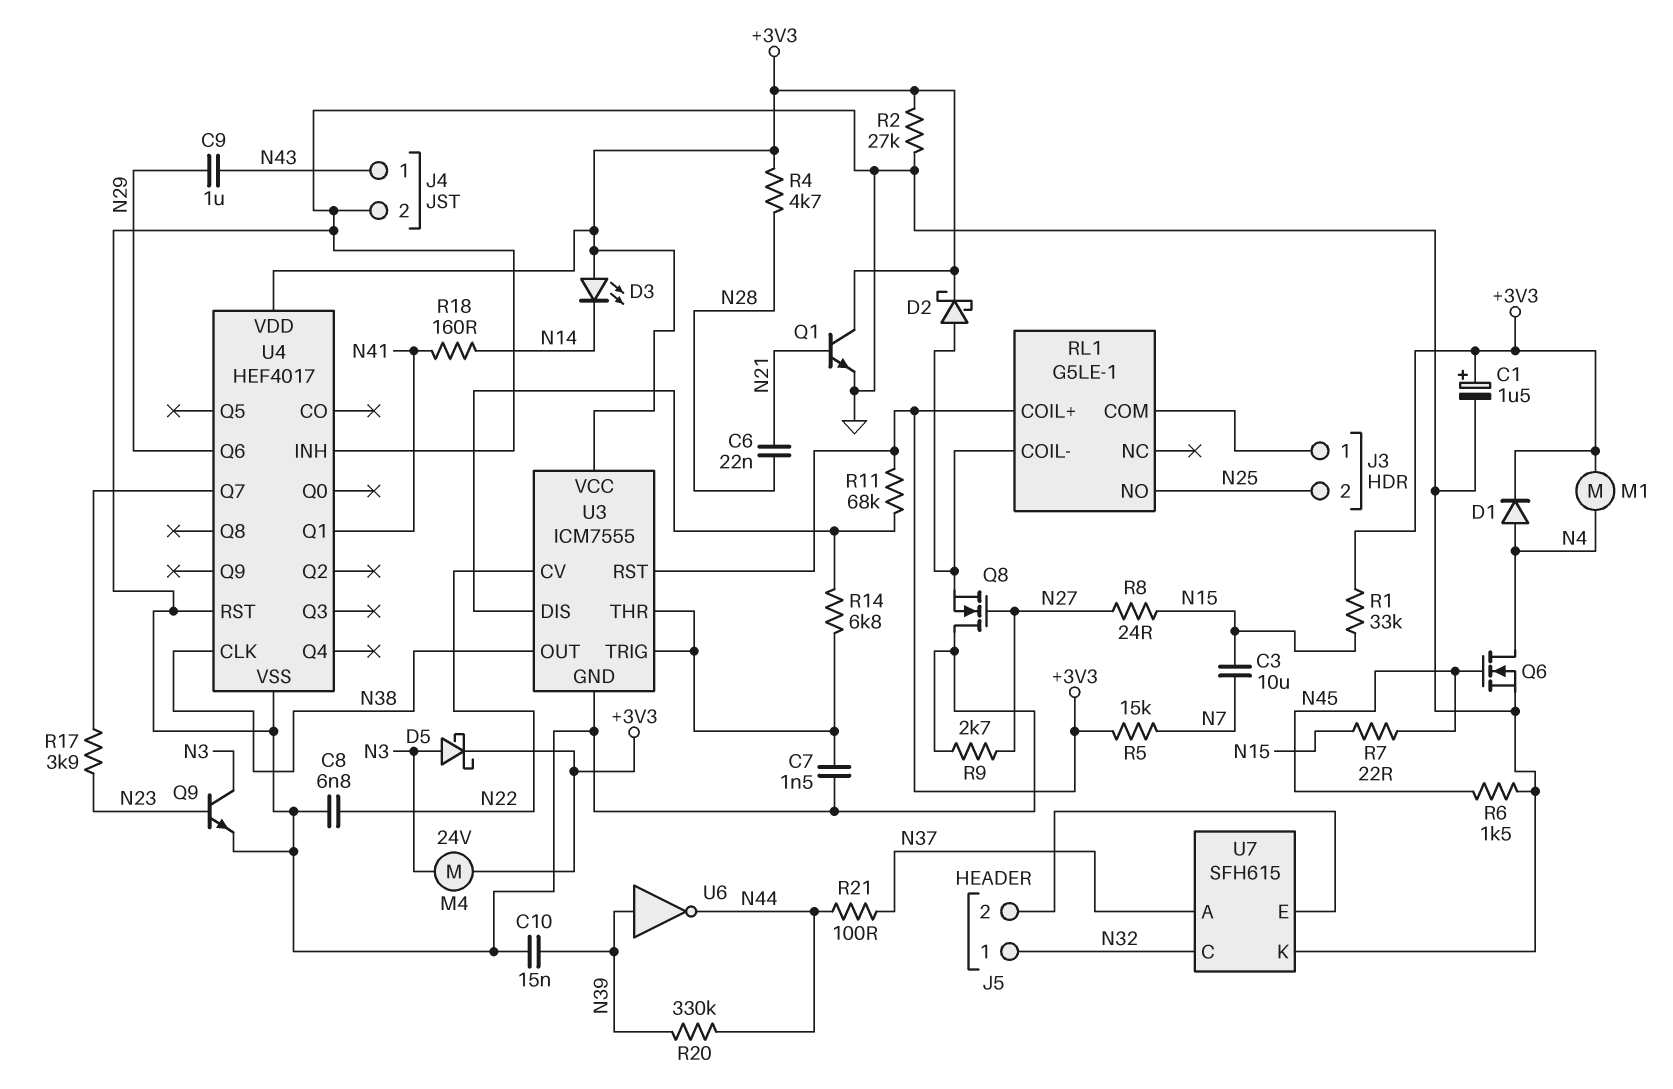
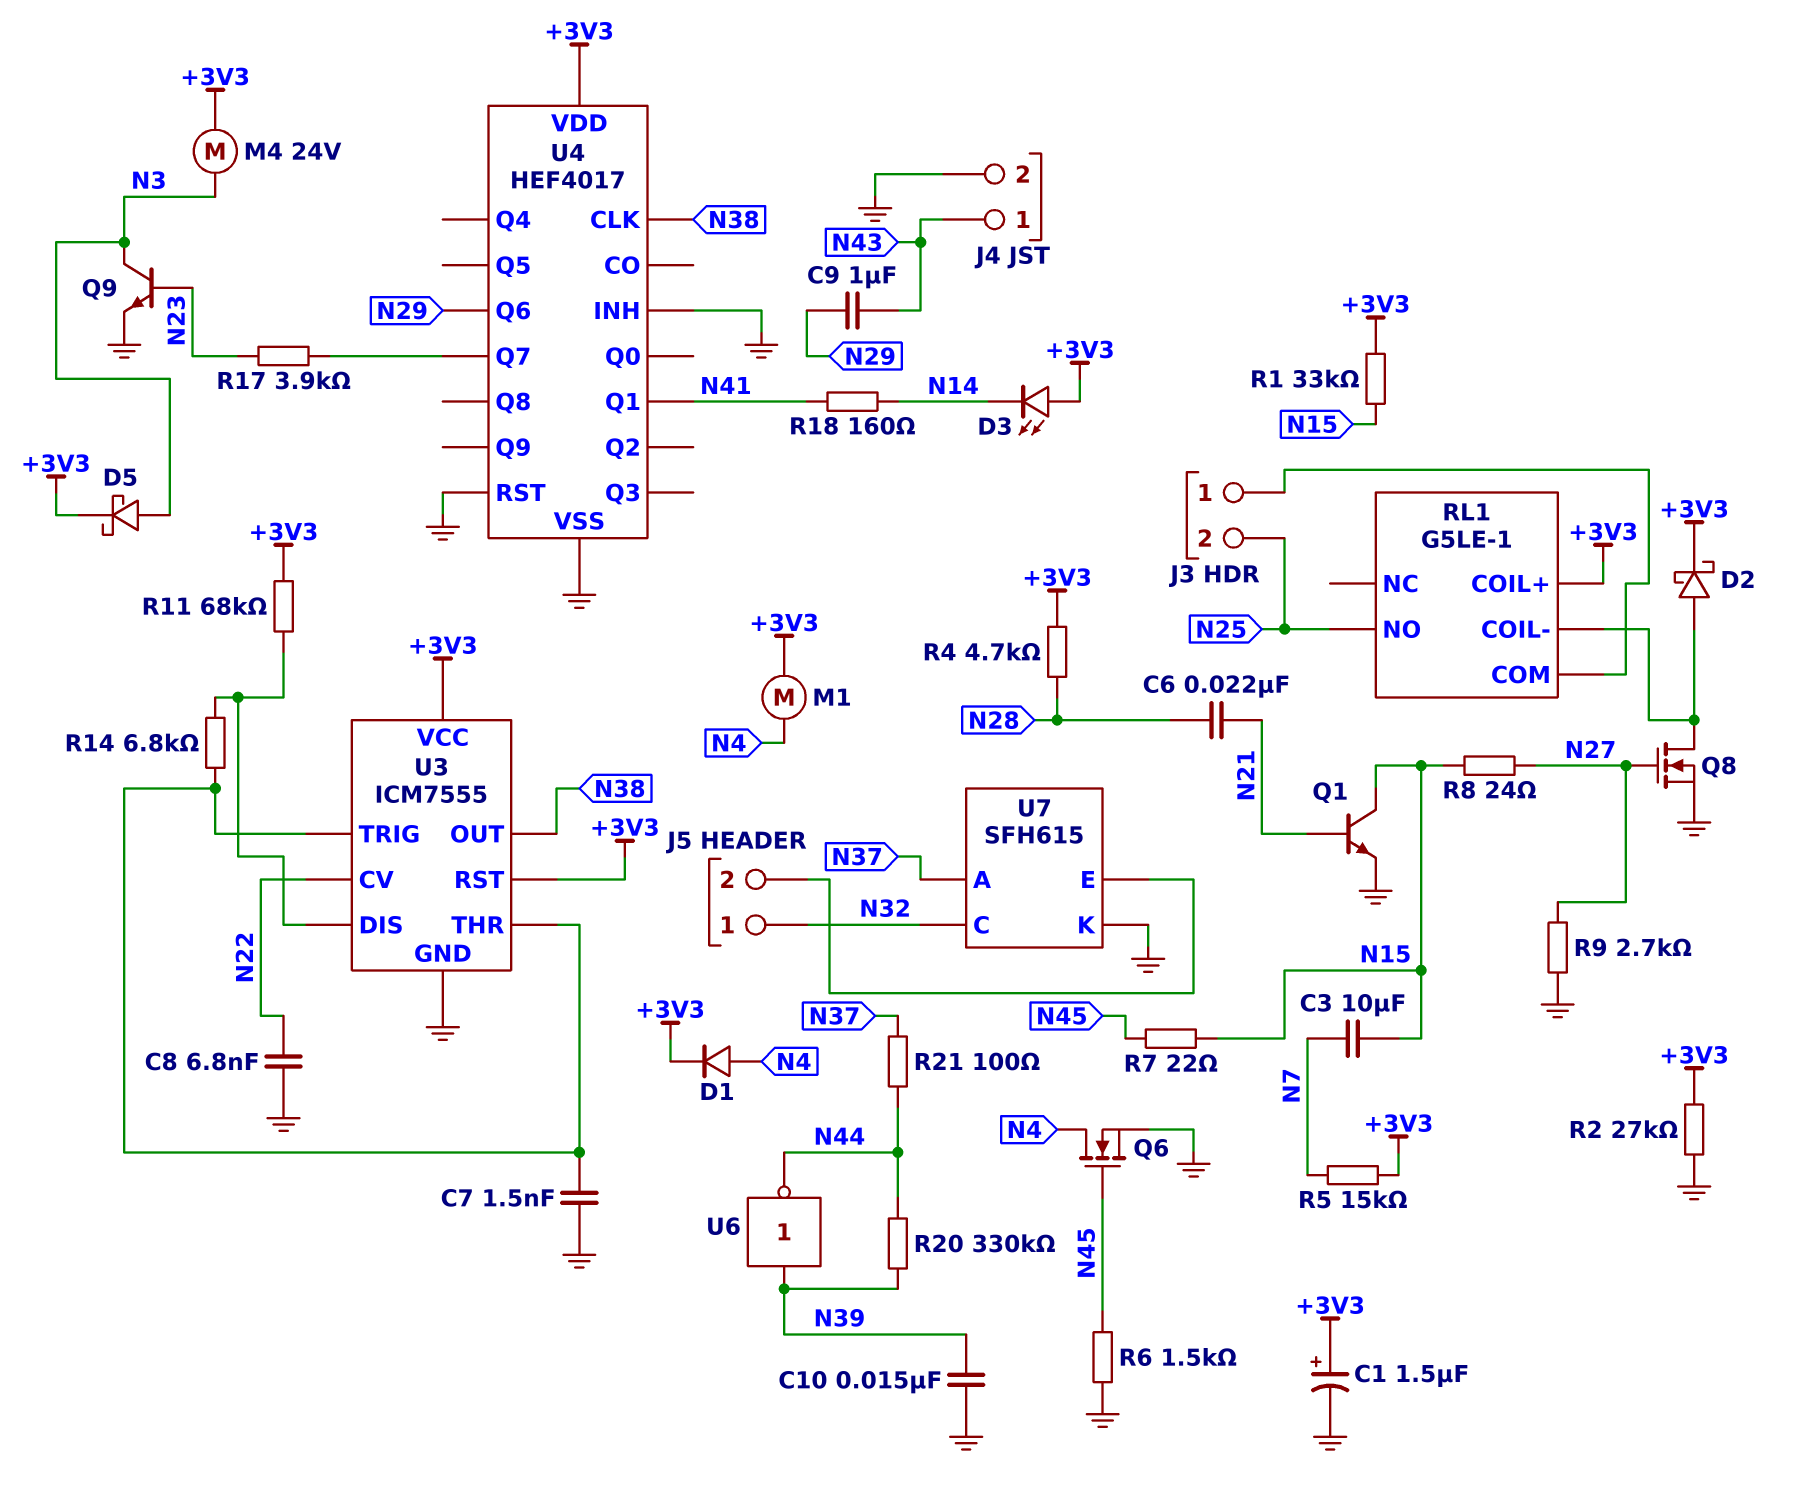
Q1: NPN (B N21, C +3V3, E GND) -> NPN (B N21, C N15, E GND)
Q8: NMOS (G N27, D GND, S RL1/COIL-) -> NMOS (G N27, D RL1/COIL-, S GND)

